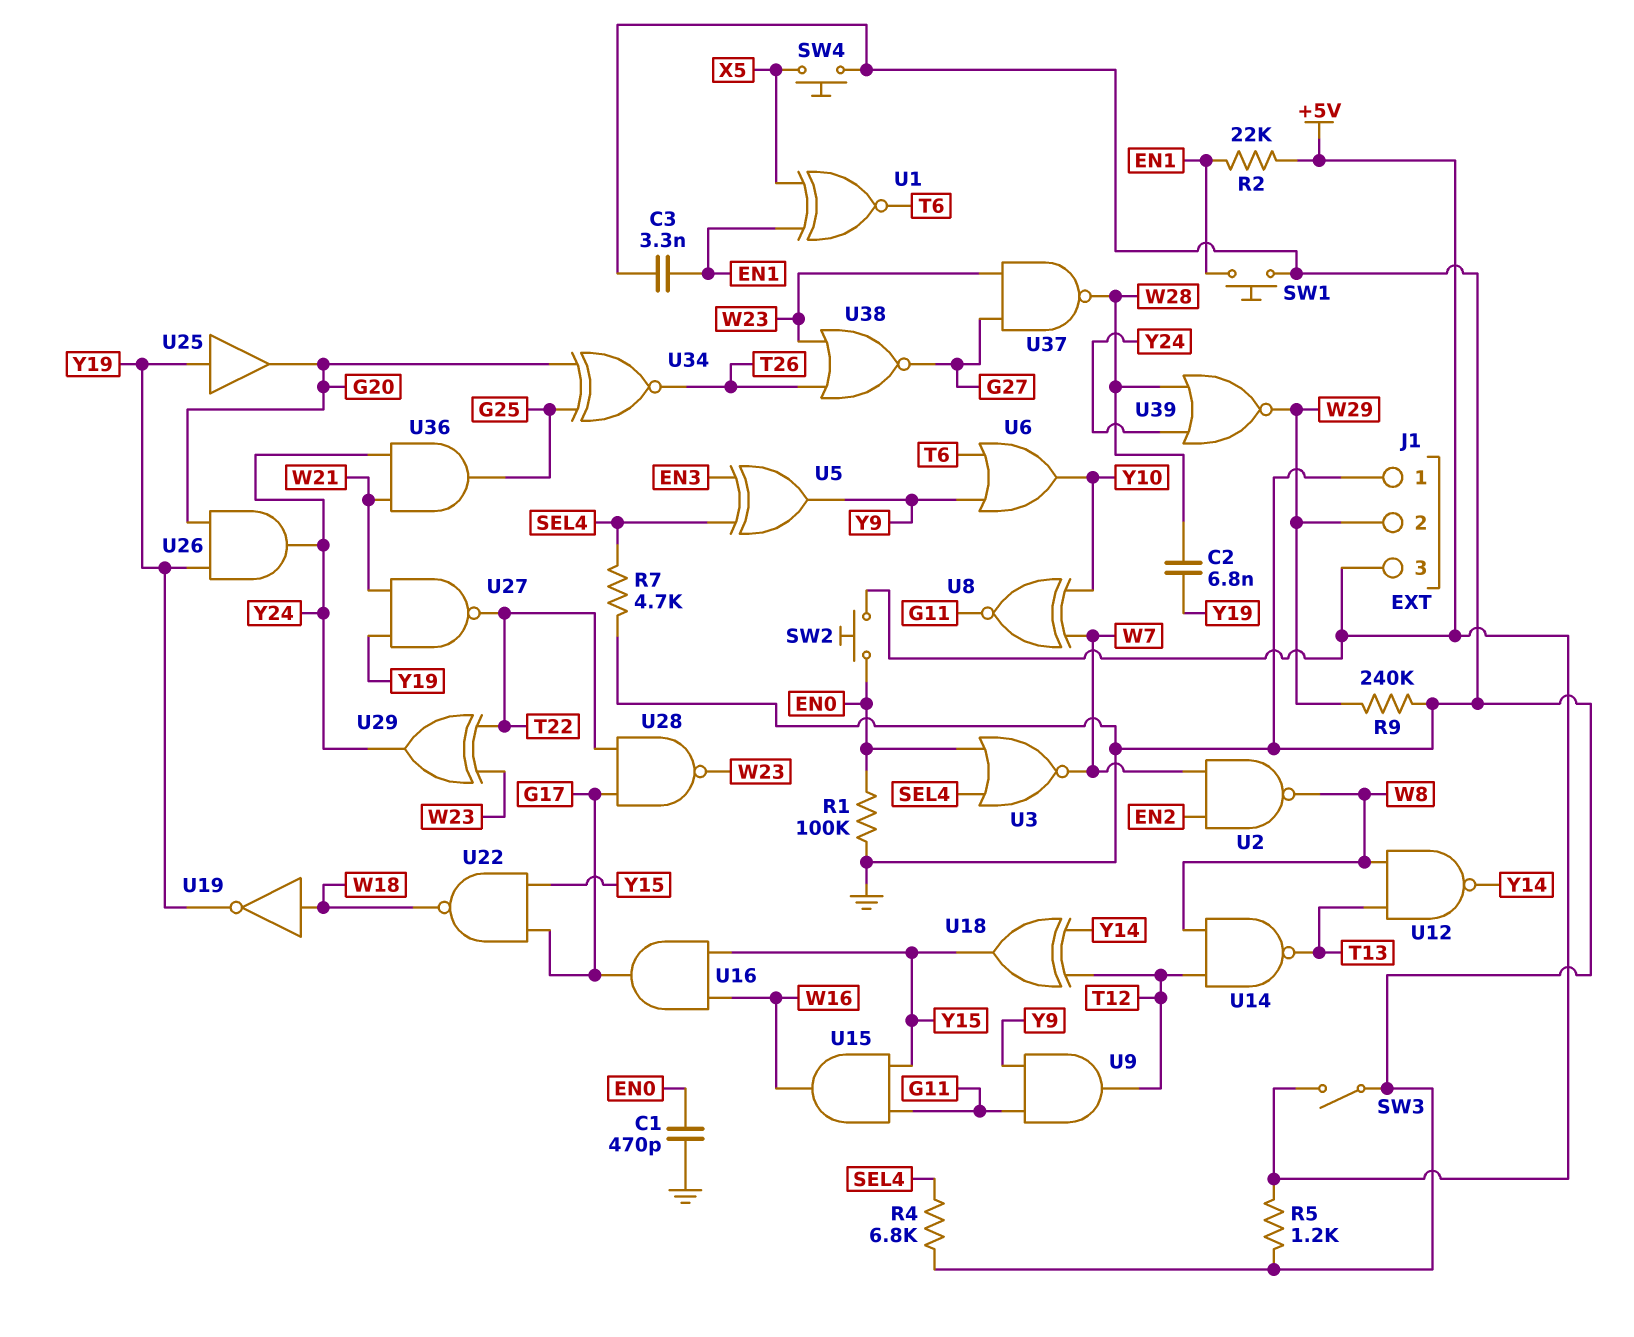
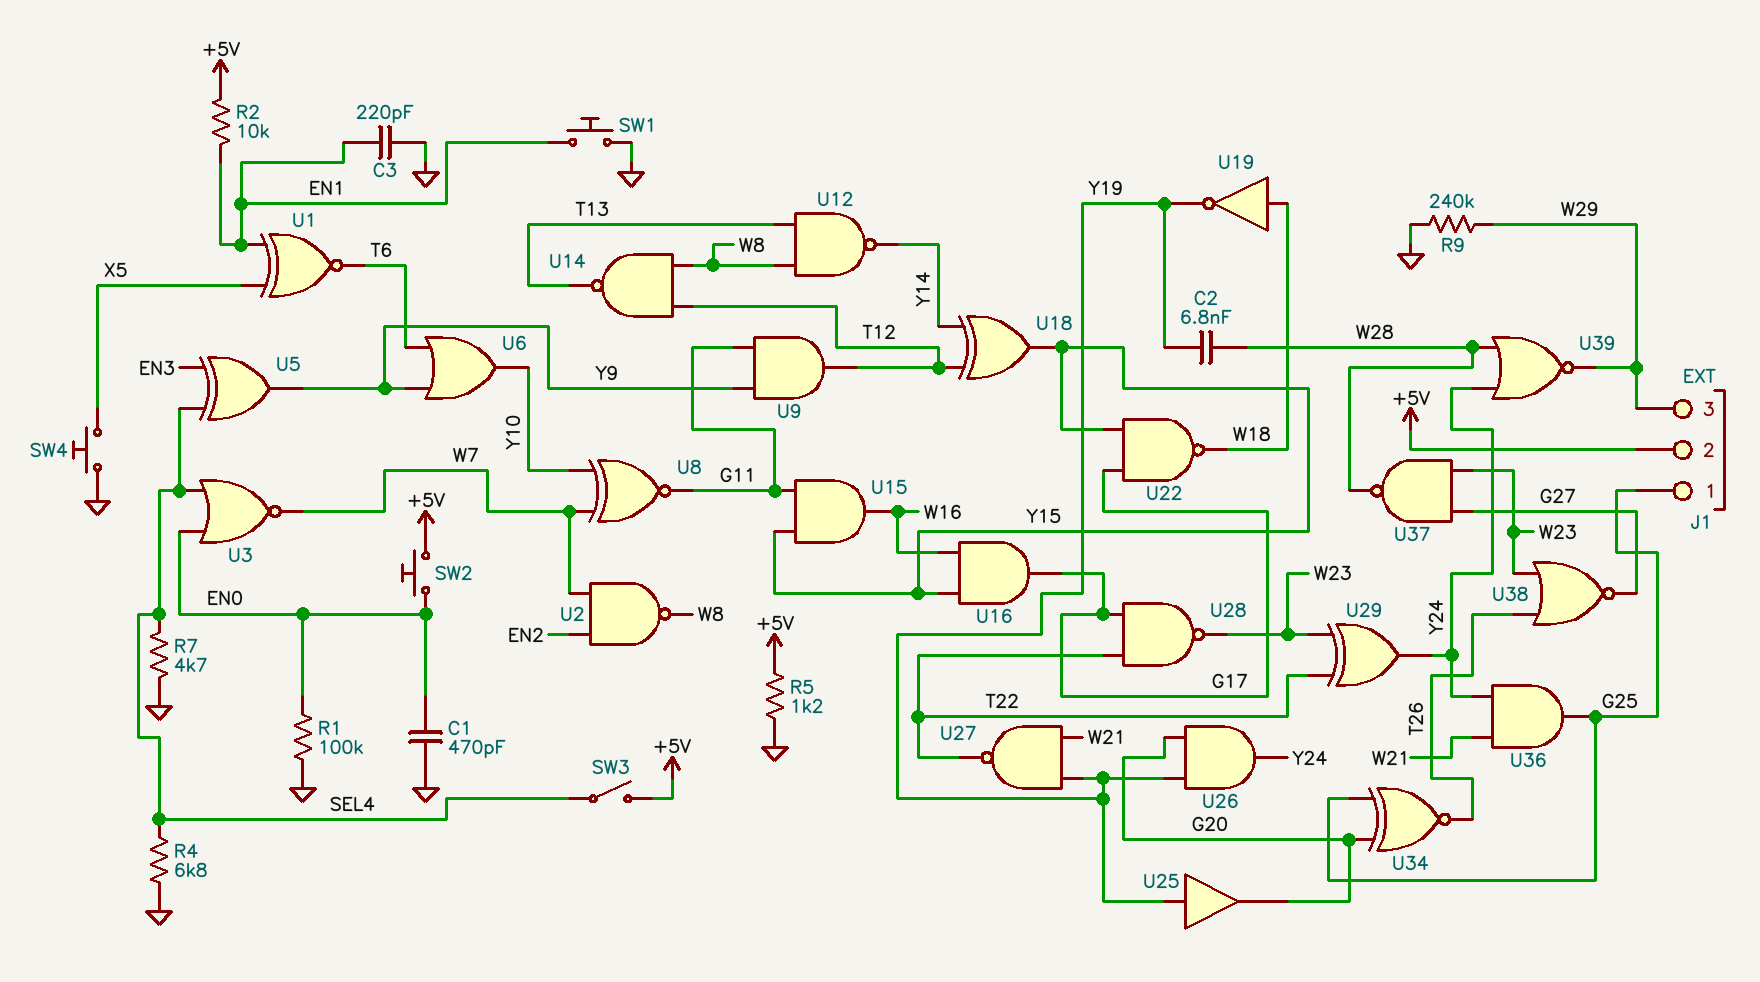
C3: 3.3nF (EN1, GND) -> 220pF (EN1, GND)
J1 pin 1: GND -> G25
J1 pin 2: W29 -> +5V
J1 pin 3: +5V -> W29
R2: 22k (+5V, EN1) -> 10k (+5V, EN1)
SW3: switch (+5V, GND) -> switch (+5V, SEL4)

